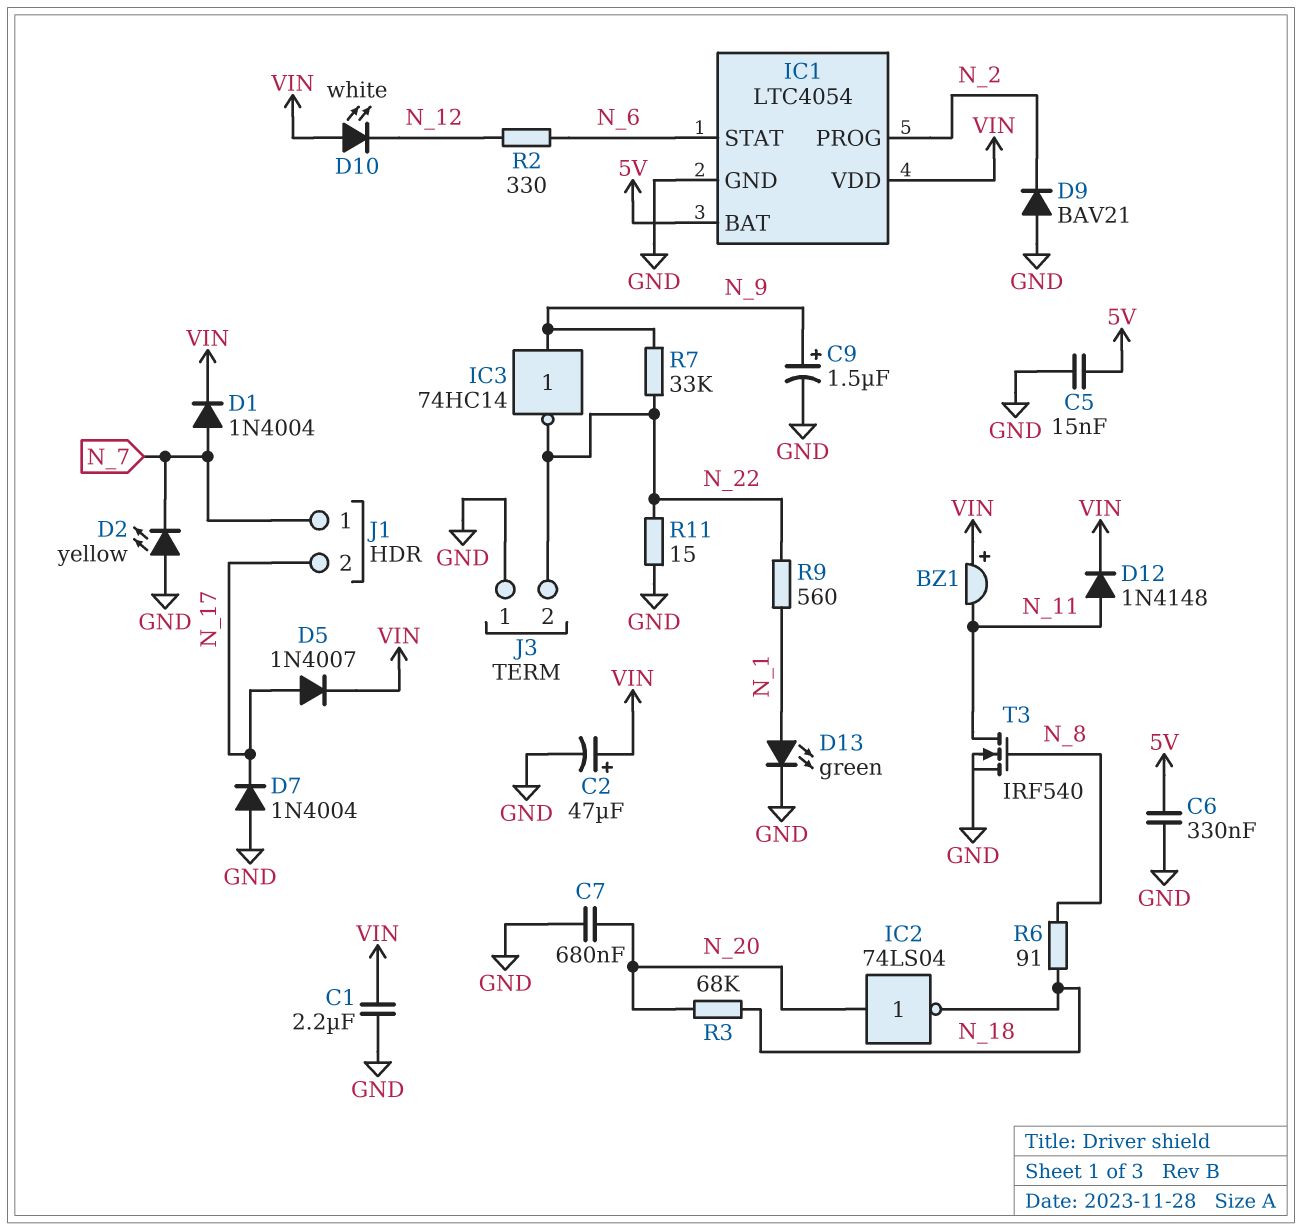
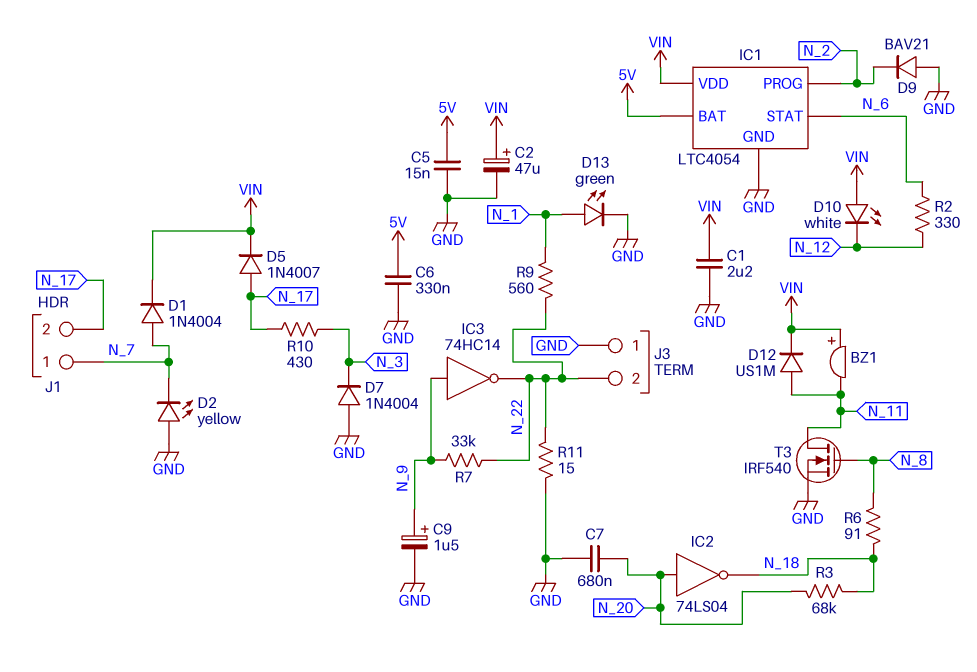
D7: diode 1N4004 (A GND, K N_17) -> diode 1N4004 (A GND, K N_3)
D12: diode 1N4148 (A N_11, K VIN) -> diode US1M (A N_11, K VIN)
R10: none -> 430 (N_3, N_17)

